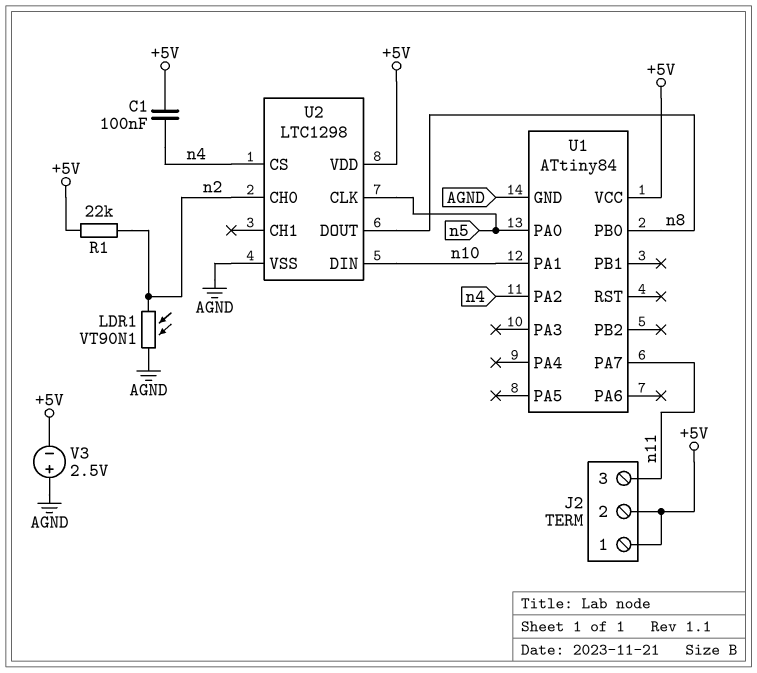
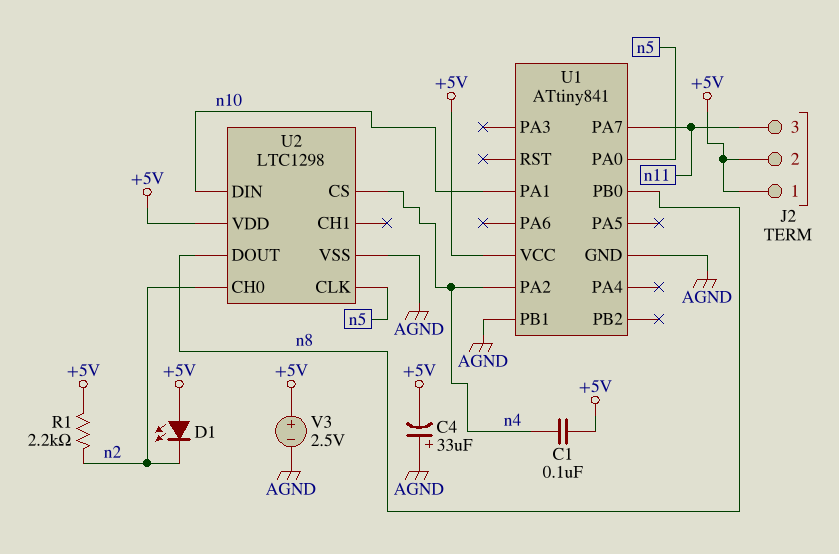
C4: none -> 33uF (plus AGND, minus +5V)
D1: none -> LED (A +5V, K n2)
LDR1: VT90N1 (AGND, n2) -> none
R1: 22k (+5V, n2) -> 2.2k (+5V, n2)
U1: ATtiny84 -> ATtiny841
U1 pin PB1: none -> AGND
V3: 2.5V (plus AGND, minus +5V) -> 2.5V (plus +5V, minus AGND)

